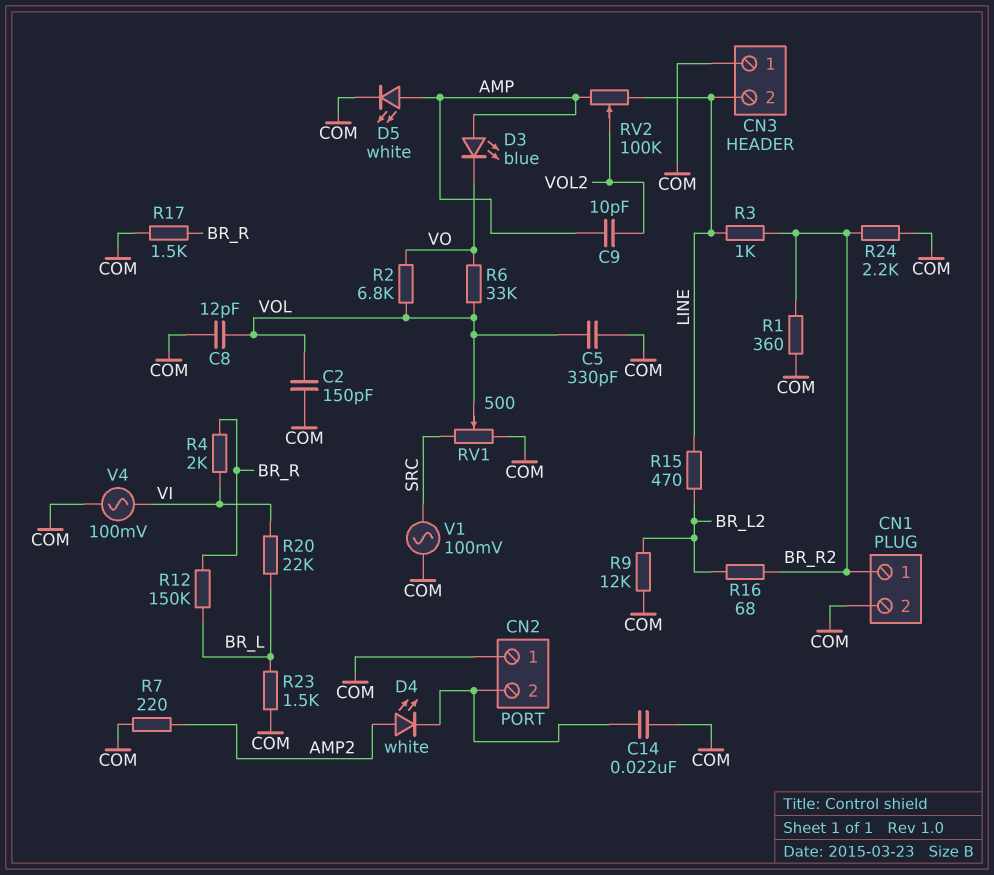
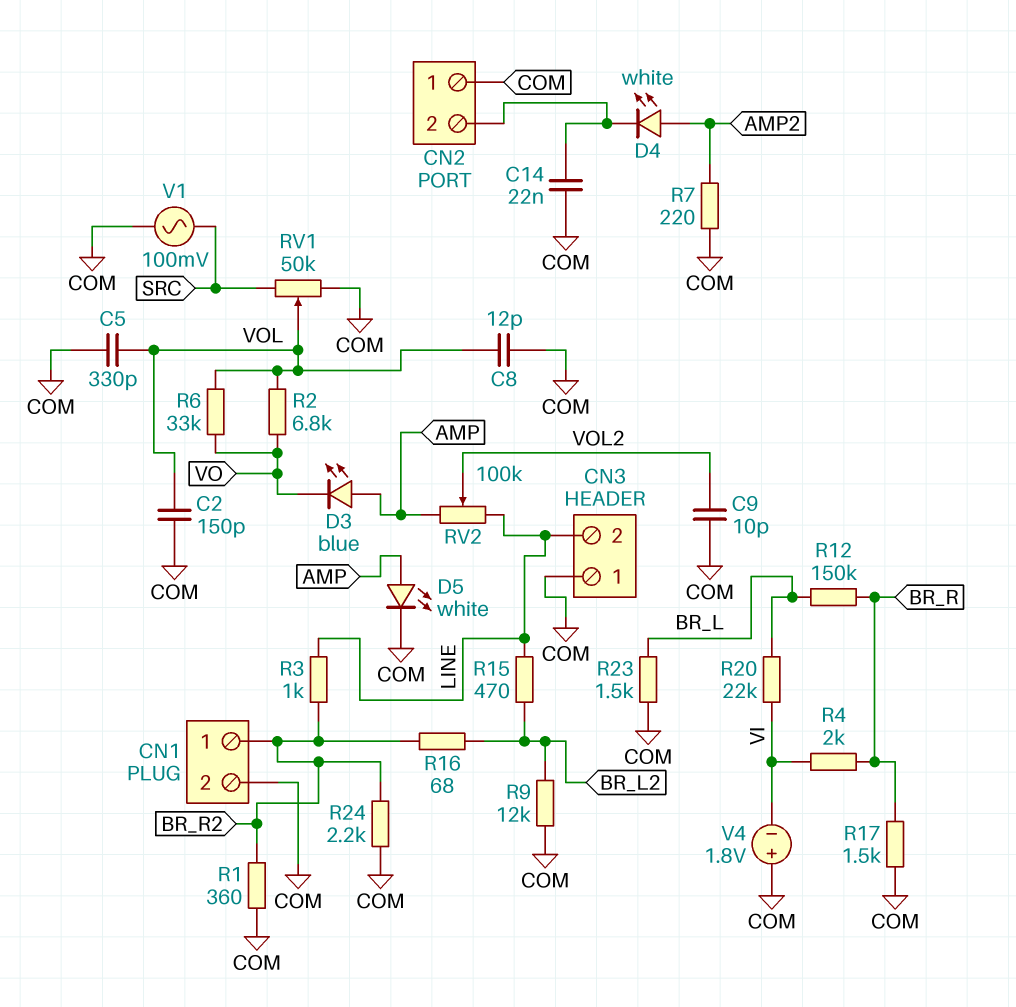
C9: 10pF (AMP, VOL2) -> 10pF (COM, VOL2)
RV1: 500 (COM, SRC, wiper VOL) -> 50k (COM, SRC, wiper VOL)
V4: AC 100mV (COM, VI) -> 1.8V (plus COM, minus VI)

